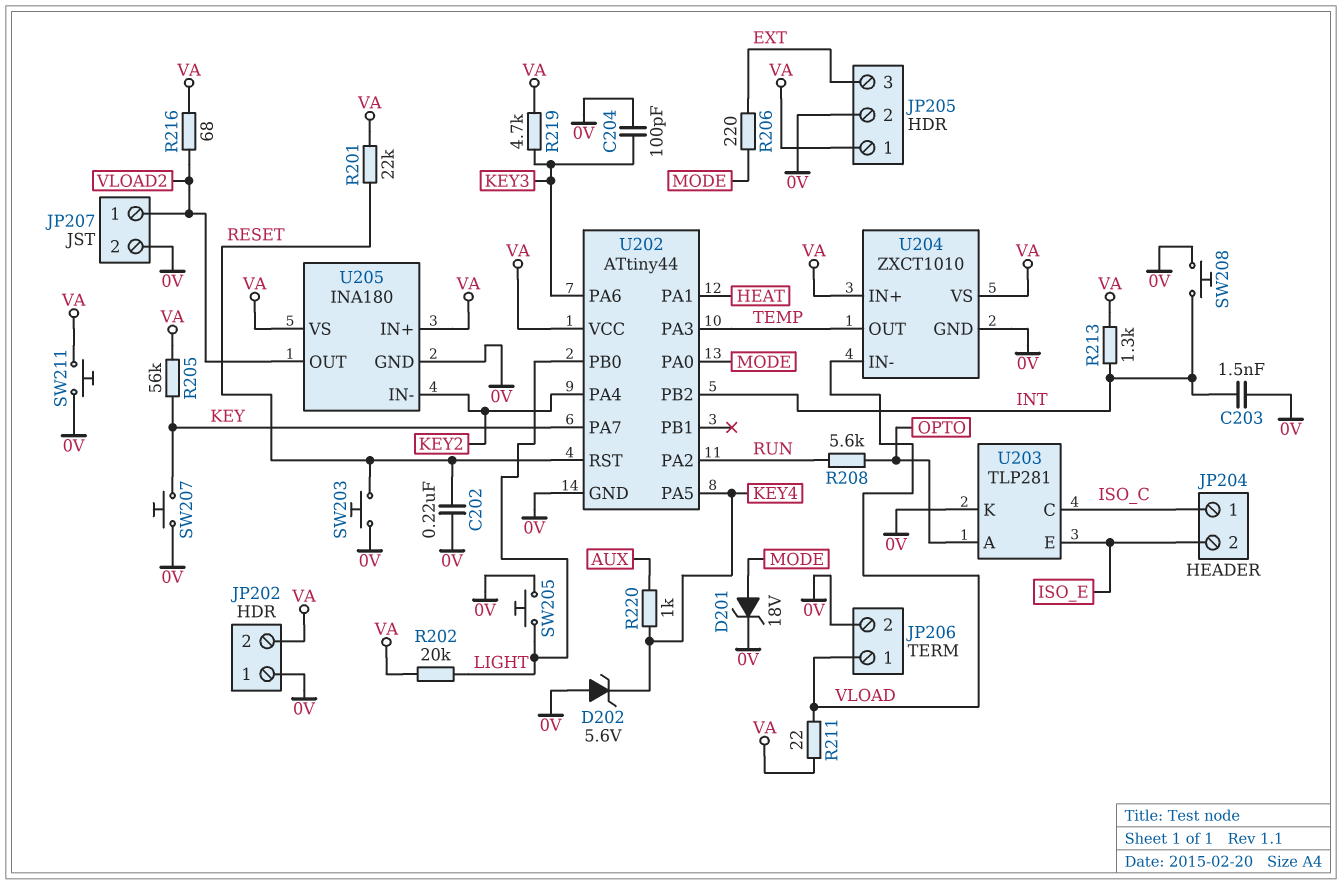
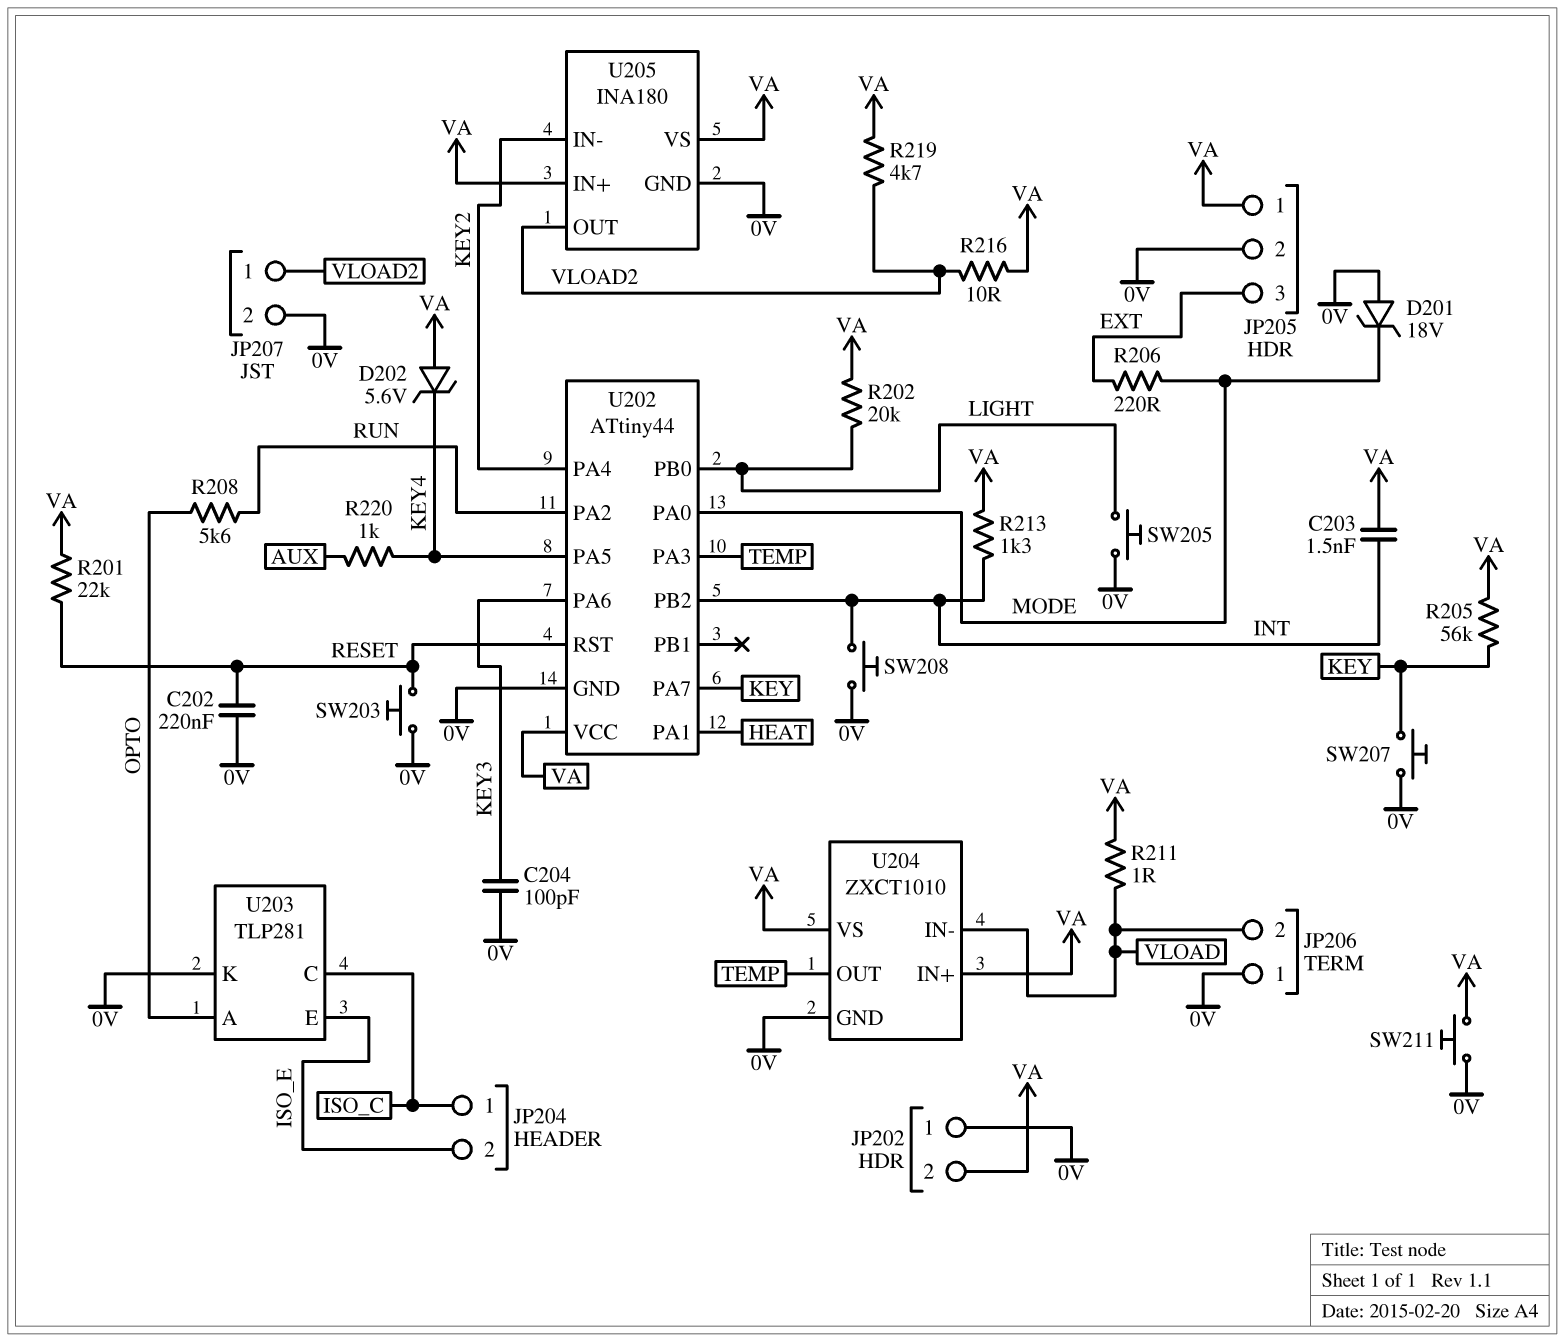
C203: 1.5nF (0V, INT) -> 1.5nF (INT, VA)
D201: zener 18V (A MODE, K 0V) -> zener 18V (A 0V, K MODE)
D202: zener 5.6V (A 0V, K KEY4) -> zener 5.6V (A VA, K KEY4)
JP206 pin 1: VLOAD -> 0V
JP206 pin 2: 0V -> VLOAD
R211: 22 (VA, VLOAD) -> 1 (VA, VLOAD)
R216: 68 (VA, VLOAD2) -> 10 (VA, VLOAD2)
R219: 4.7k (KEY3, VA) -> 4.7k (VA, VLOAD2)

